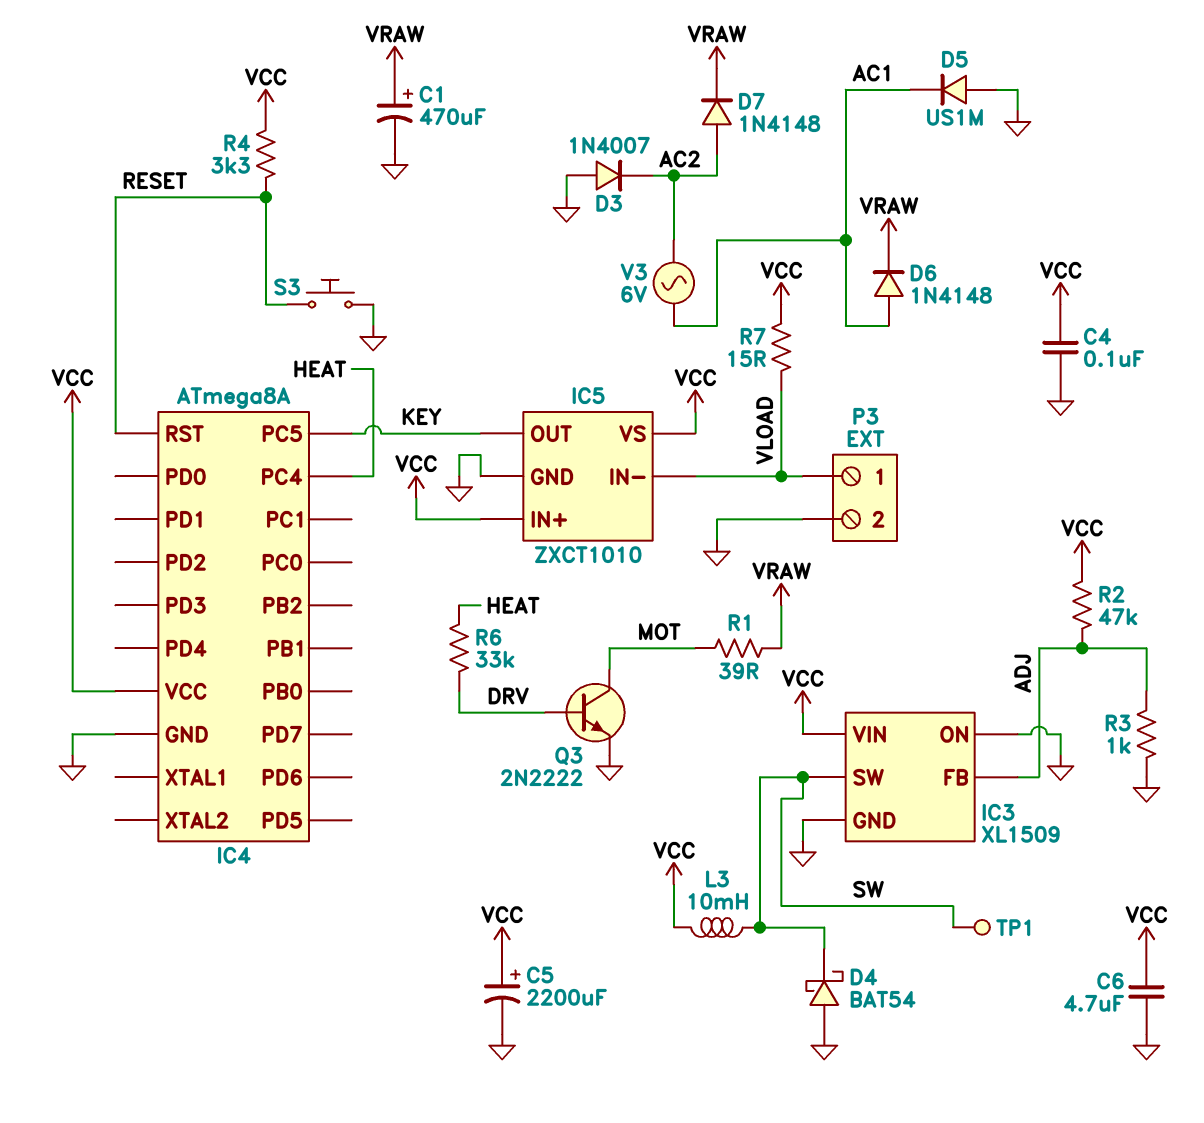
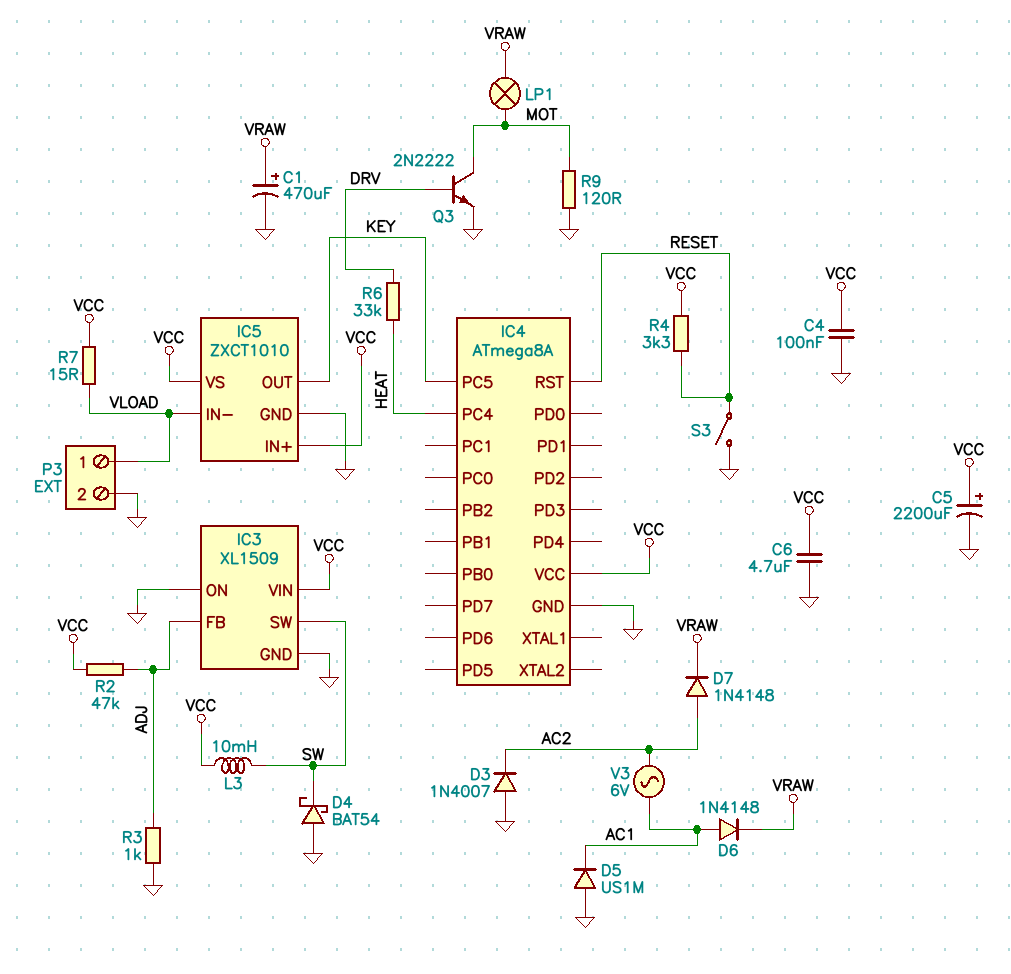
LP1: none -> lamp (MOT, VRAW)
R1: 39 (MOT, VRAW) -> none
R9: none -> 120 (GND, MOT)
S3: button (GND, RESET) -> switch (GND, RESET)
TP1: test point (SW) -> none

